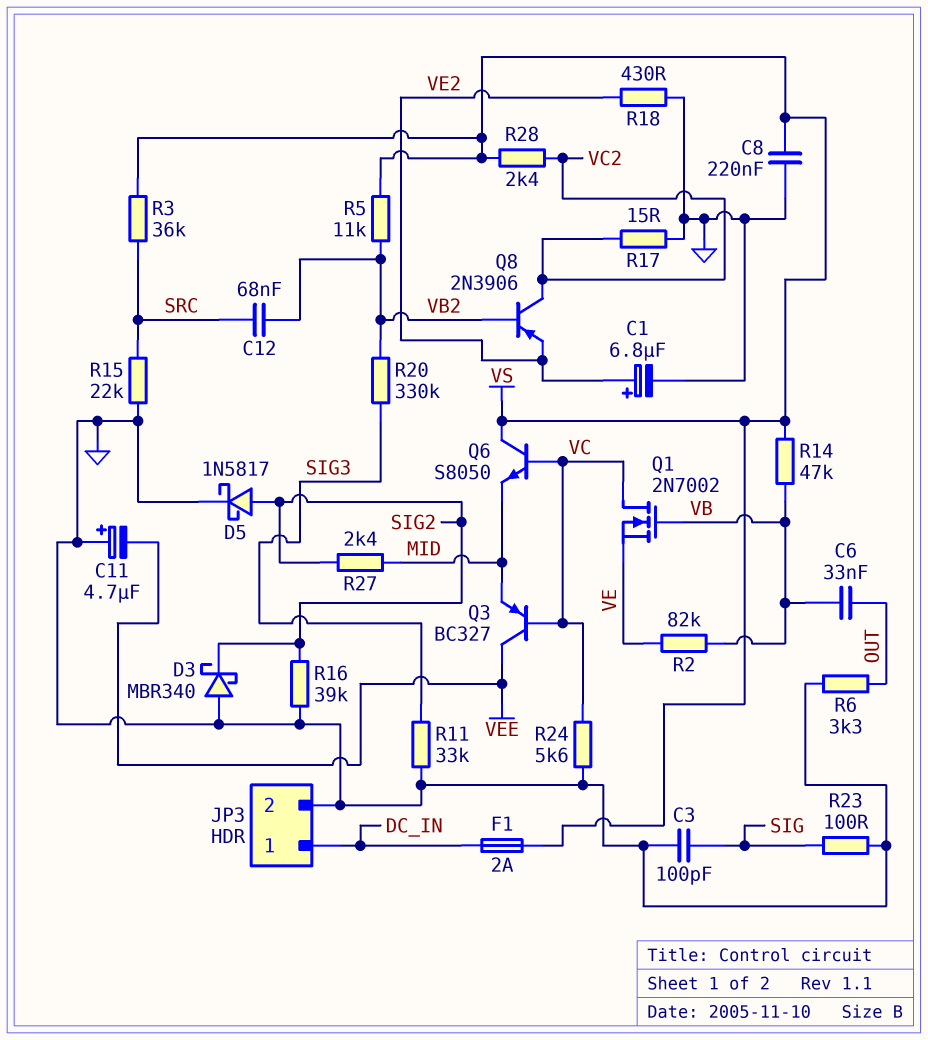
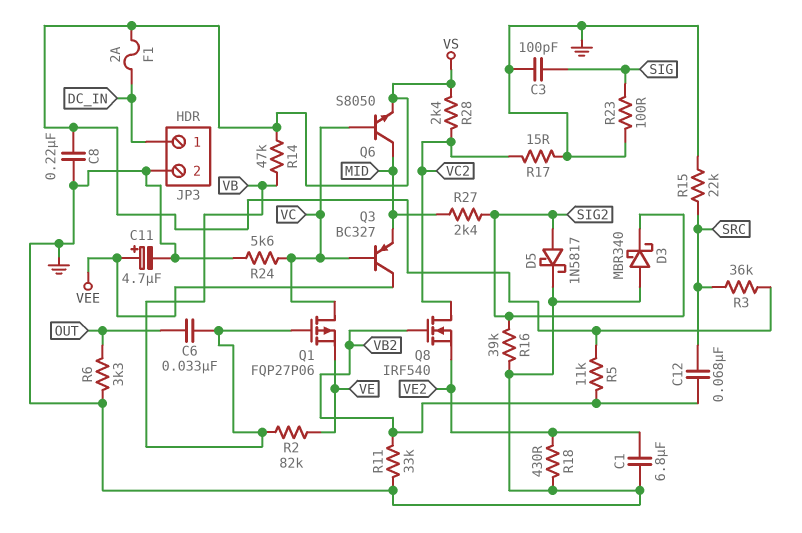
C1: 6.8uF (plus VE2, minus GND) -> 6.8uF (GND, VE2)
C11: 4.7uF (plus GND, minus VEE) -> 4.7uF (plus VEE, minus GND)
Q1: NMOS 2N7002 (G VB, D VC, S VE) -> PMOS FQP27P06 (G VB, D VC, S VE)
Q6: NPN S8050 (B VC, C VS, E MID) -> NPN S8050 (B VC, C MID, E VS)
Q8: PNP 2N3906 (B VB2, C VC2, E VE2) -> NMOS IRF540 (G VB2, D VC2, S VE2)
R11: 33k (GND, SIG3) -> 33k (GND, VB2)
R20: 330k (SIG3, VB2) -> none

